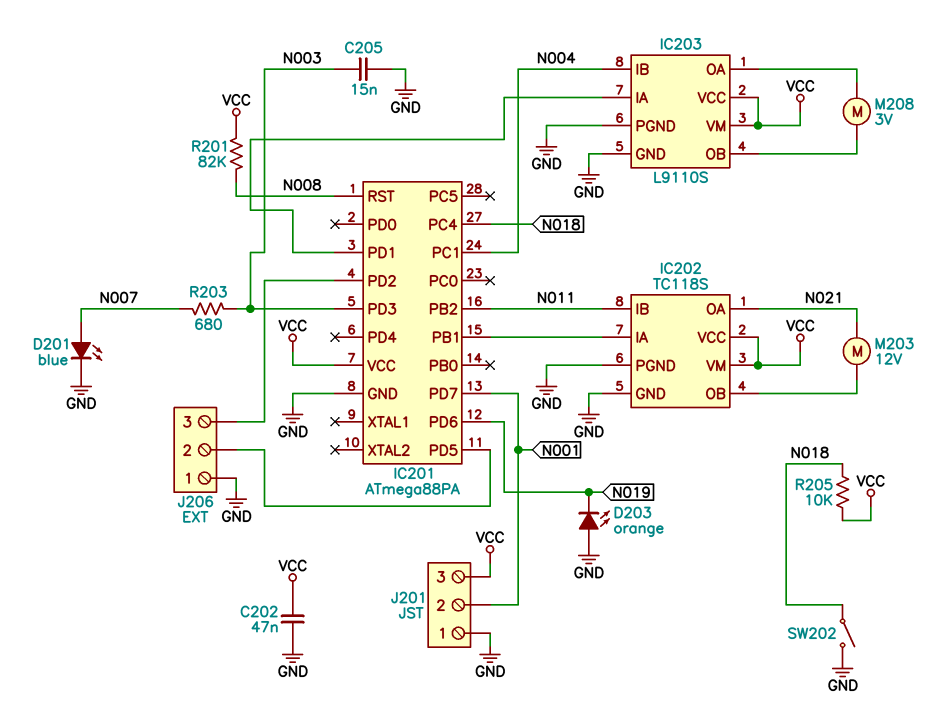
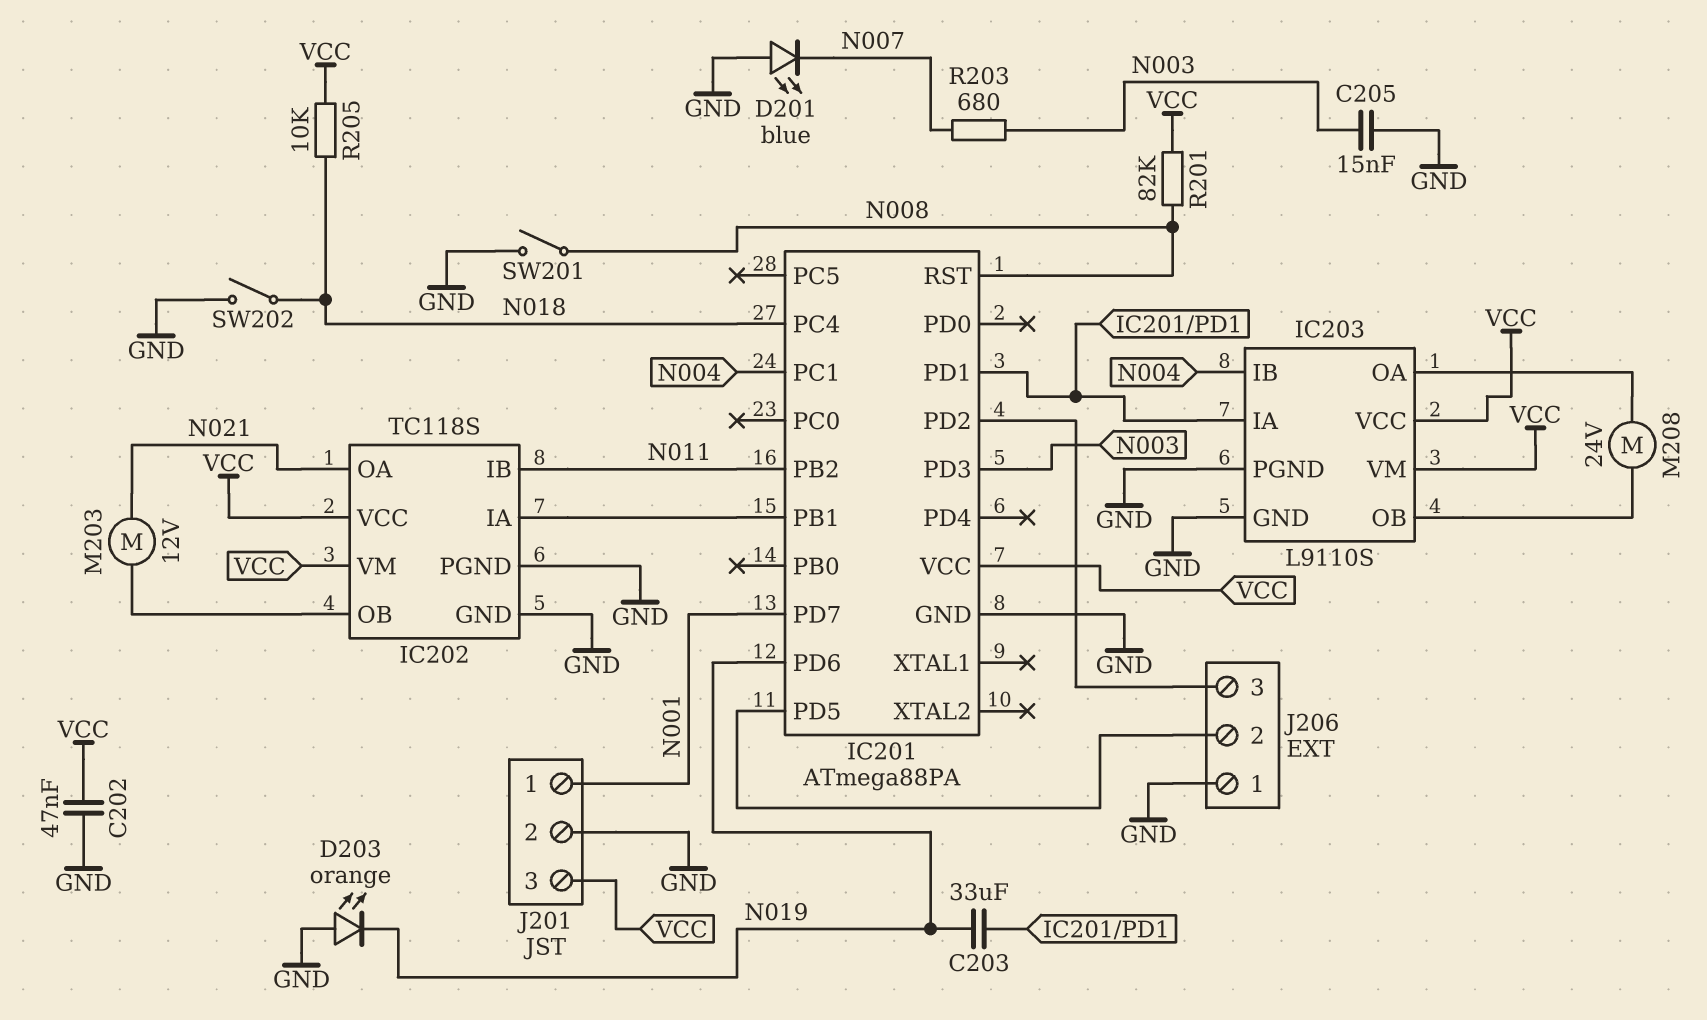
C203: none -> 33uF (IC201/PD1, N019)
D201: LED blue (A N007, K GND) -> LED blue (A GND, K N007)
J201 pin 1: GND -> N001
J201 pin 2: N001 -> GND
M208: motor 3V (IC203/OA, IC203/OB) -> motor 24V (IC203/OA, IC203/OB)
SW201: none -> switch (GND, N008)

